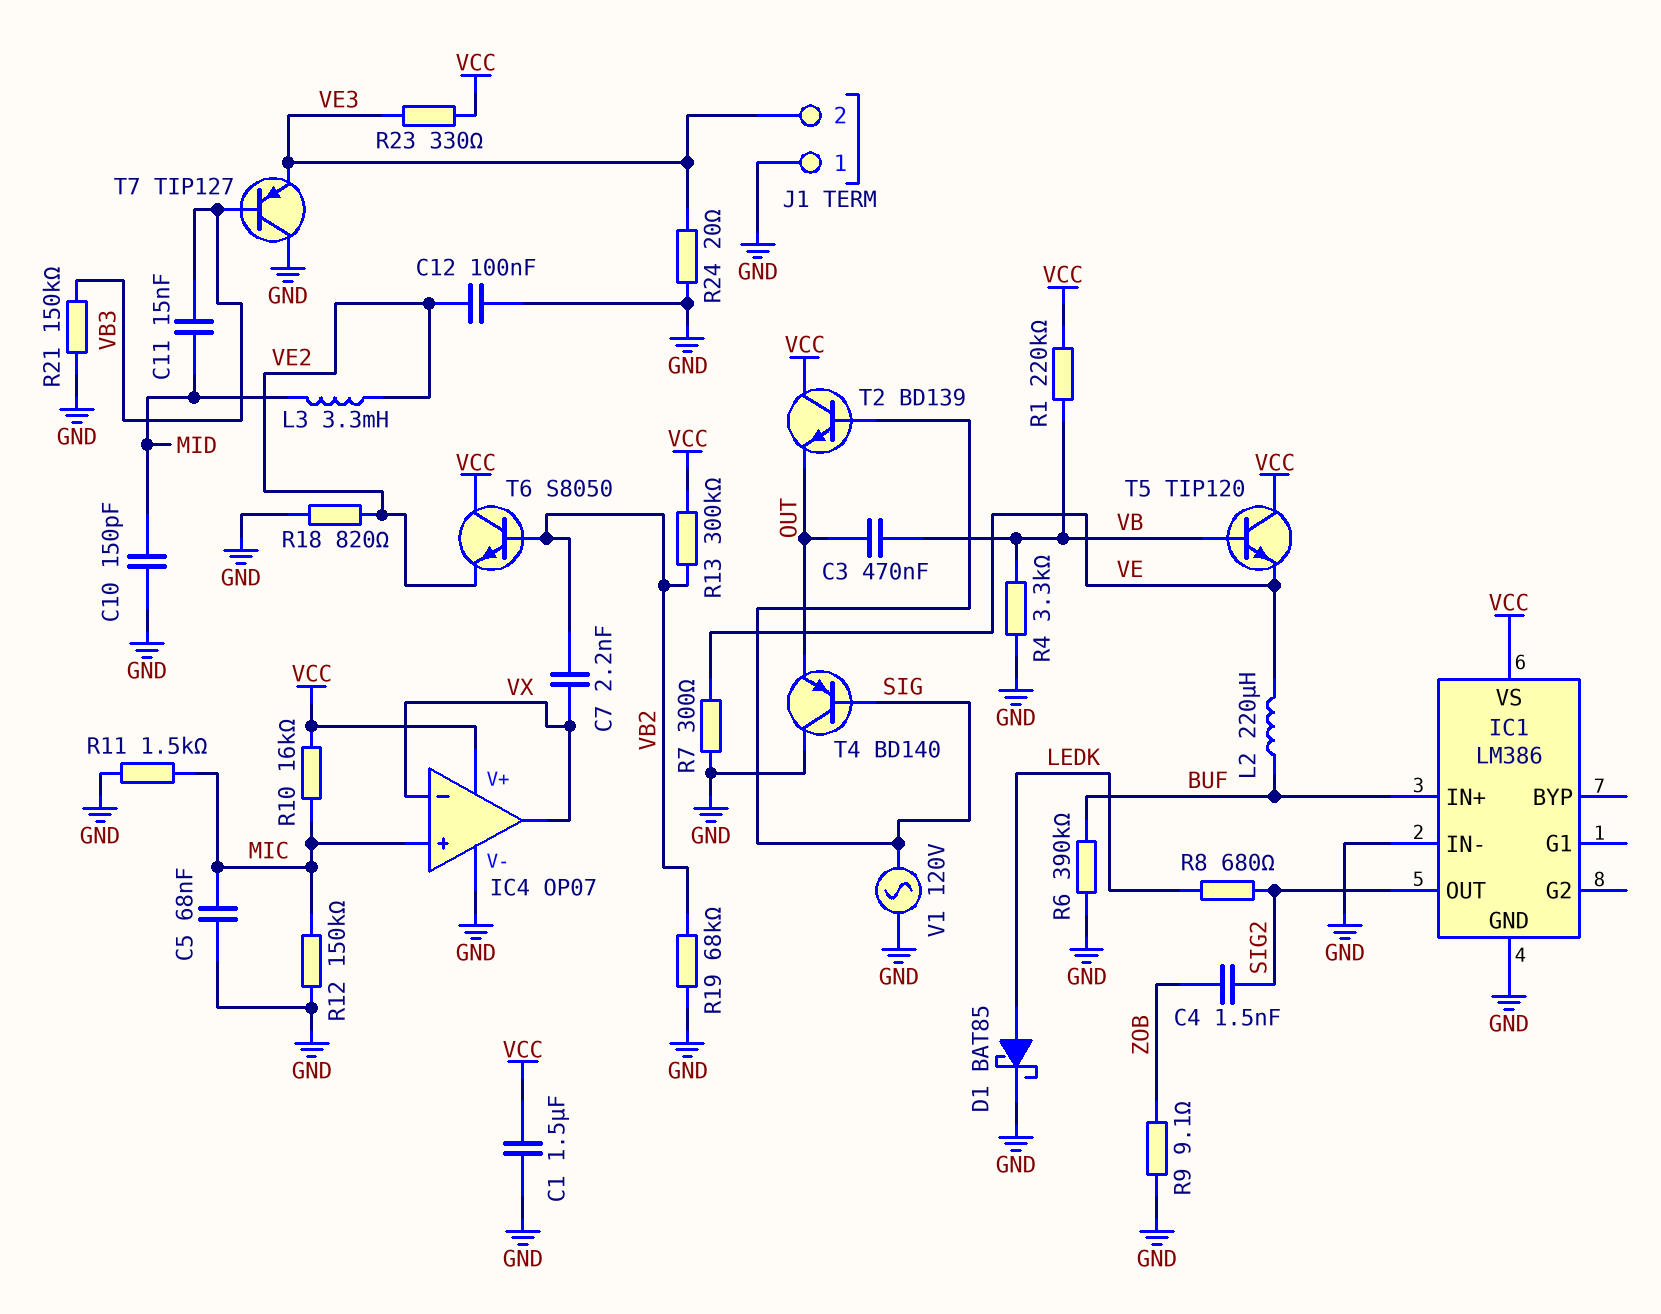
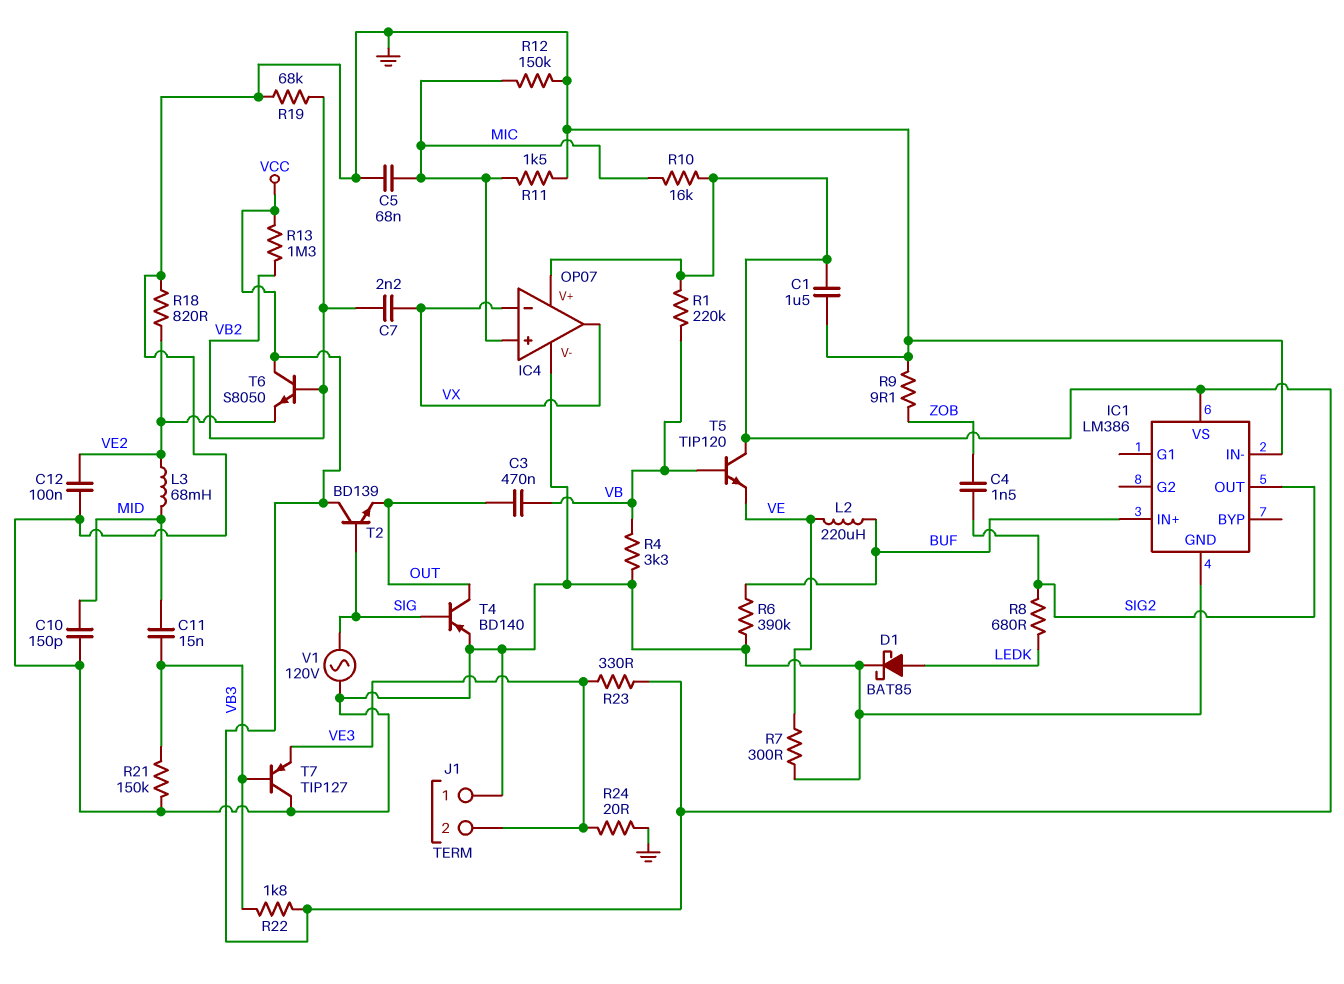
L3: 3.3mH (MID, VE2) -> 68mH (MID, VE2)
R13: 300k (VB2, VCC) -> 1.3M (VB2, VCC)
R22: none -> 1.8k (VB3, VCC)
T4: PNP BD140 (B SIG, C GND, E OUT) -> PNP BD140 (B SIG, C OUT, E GND)

